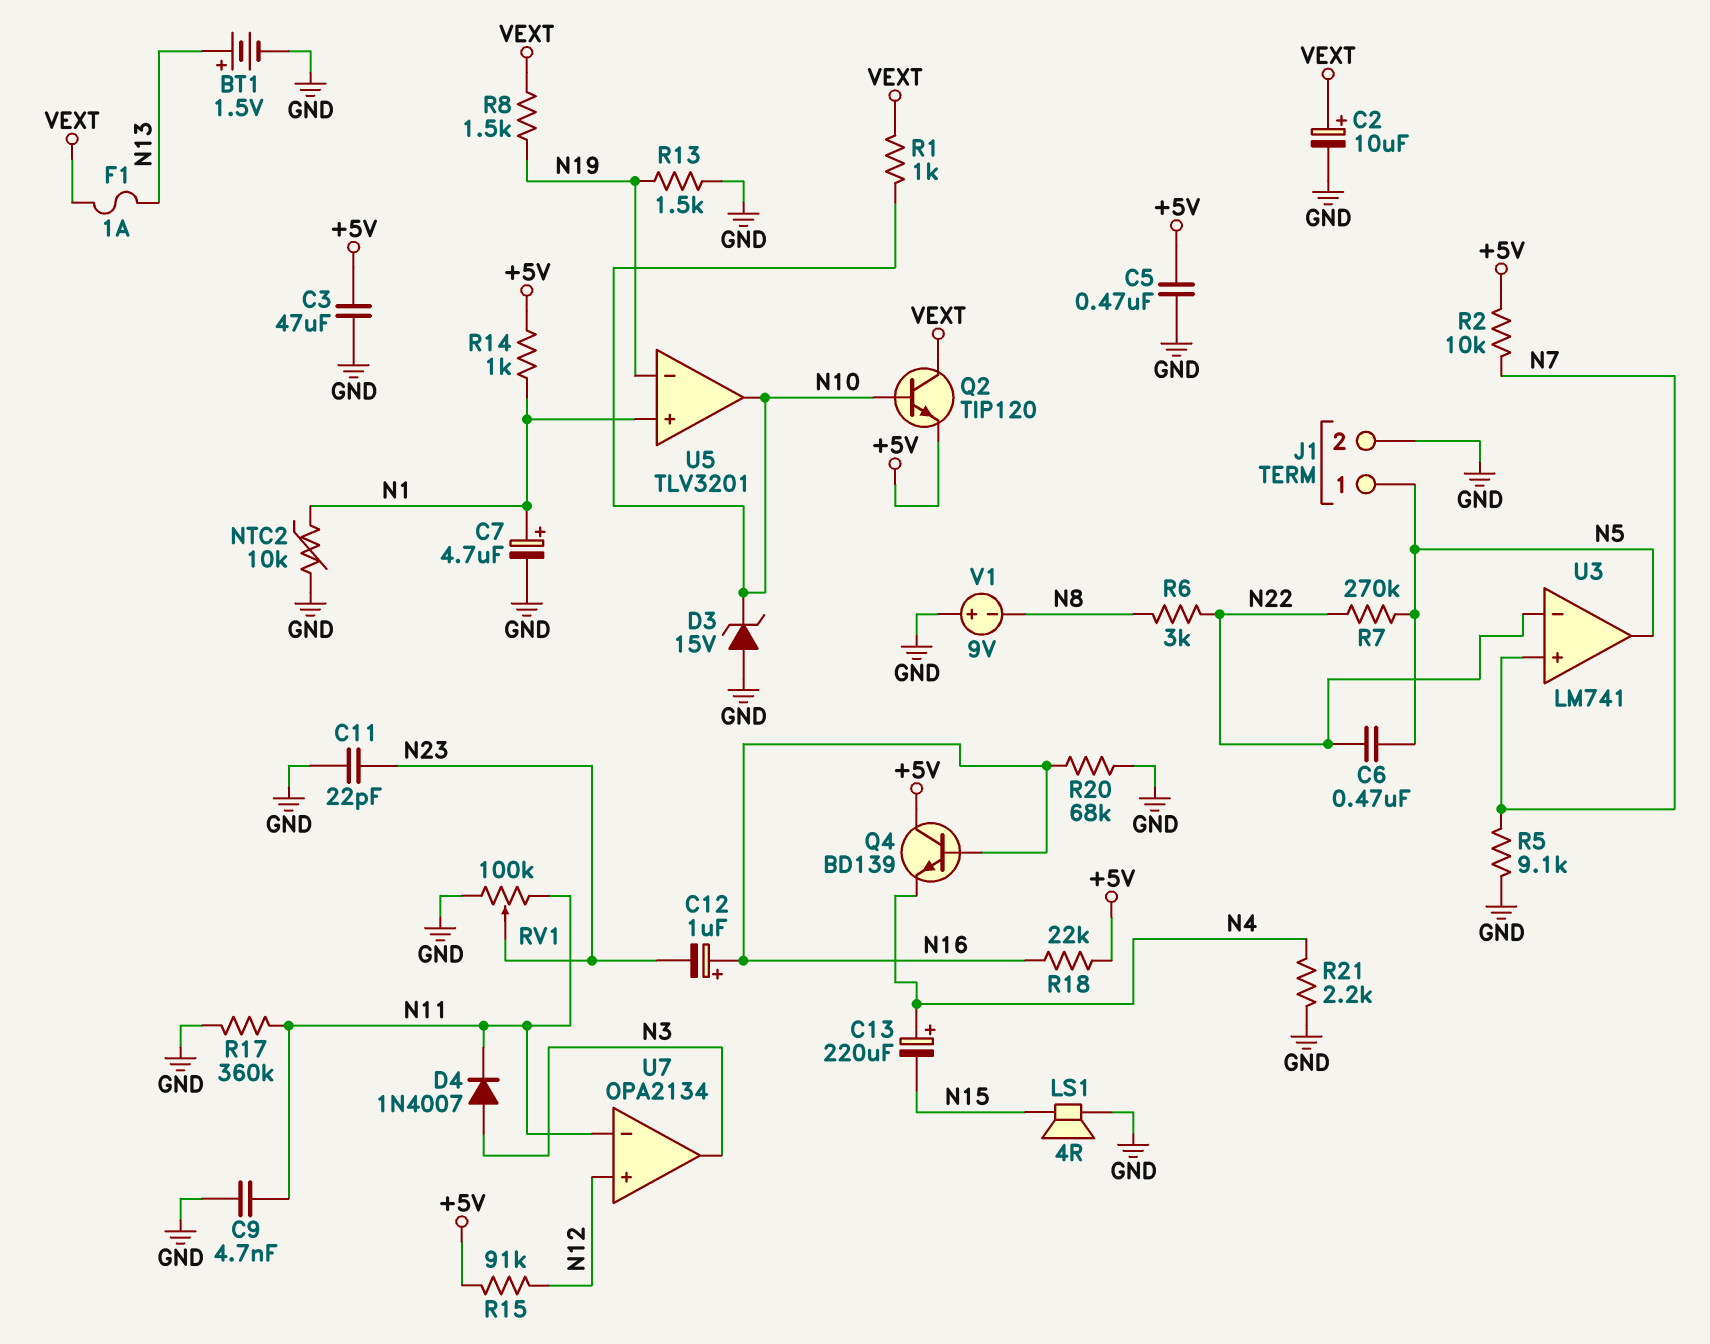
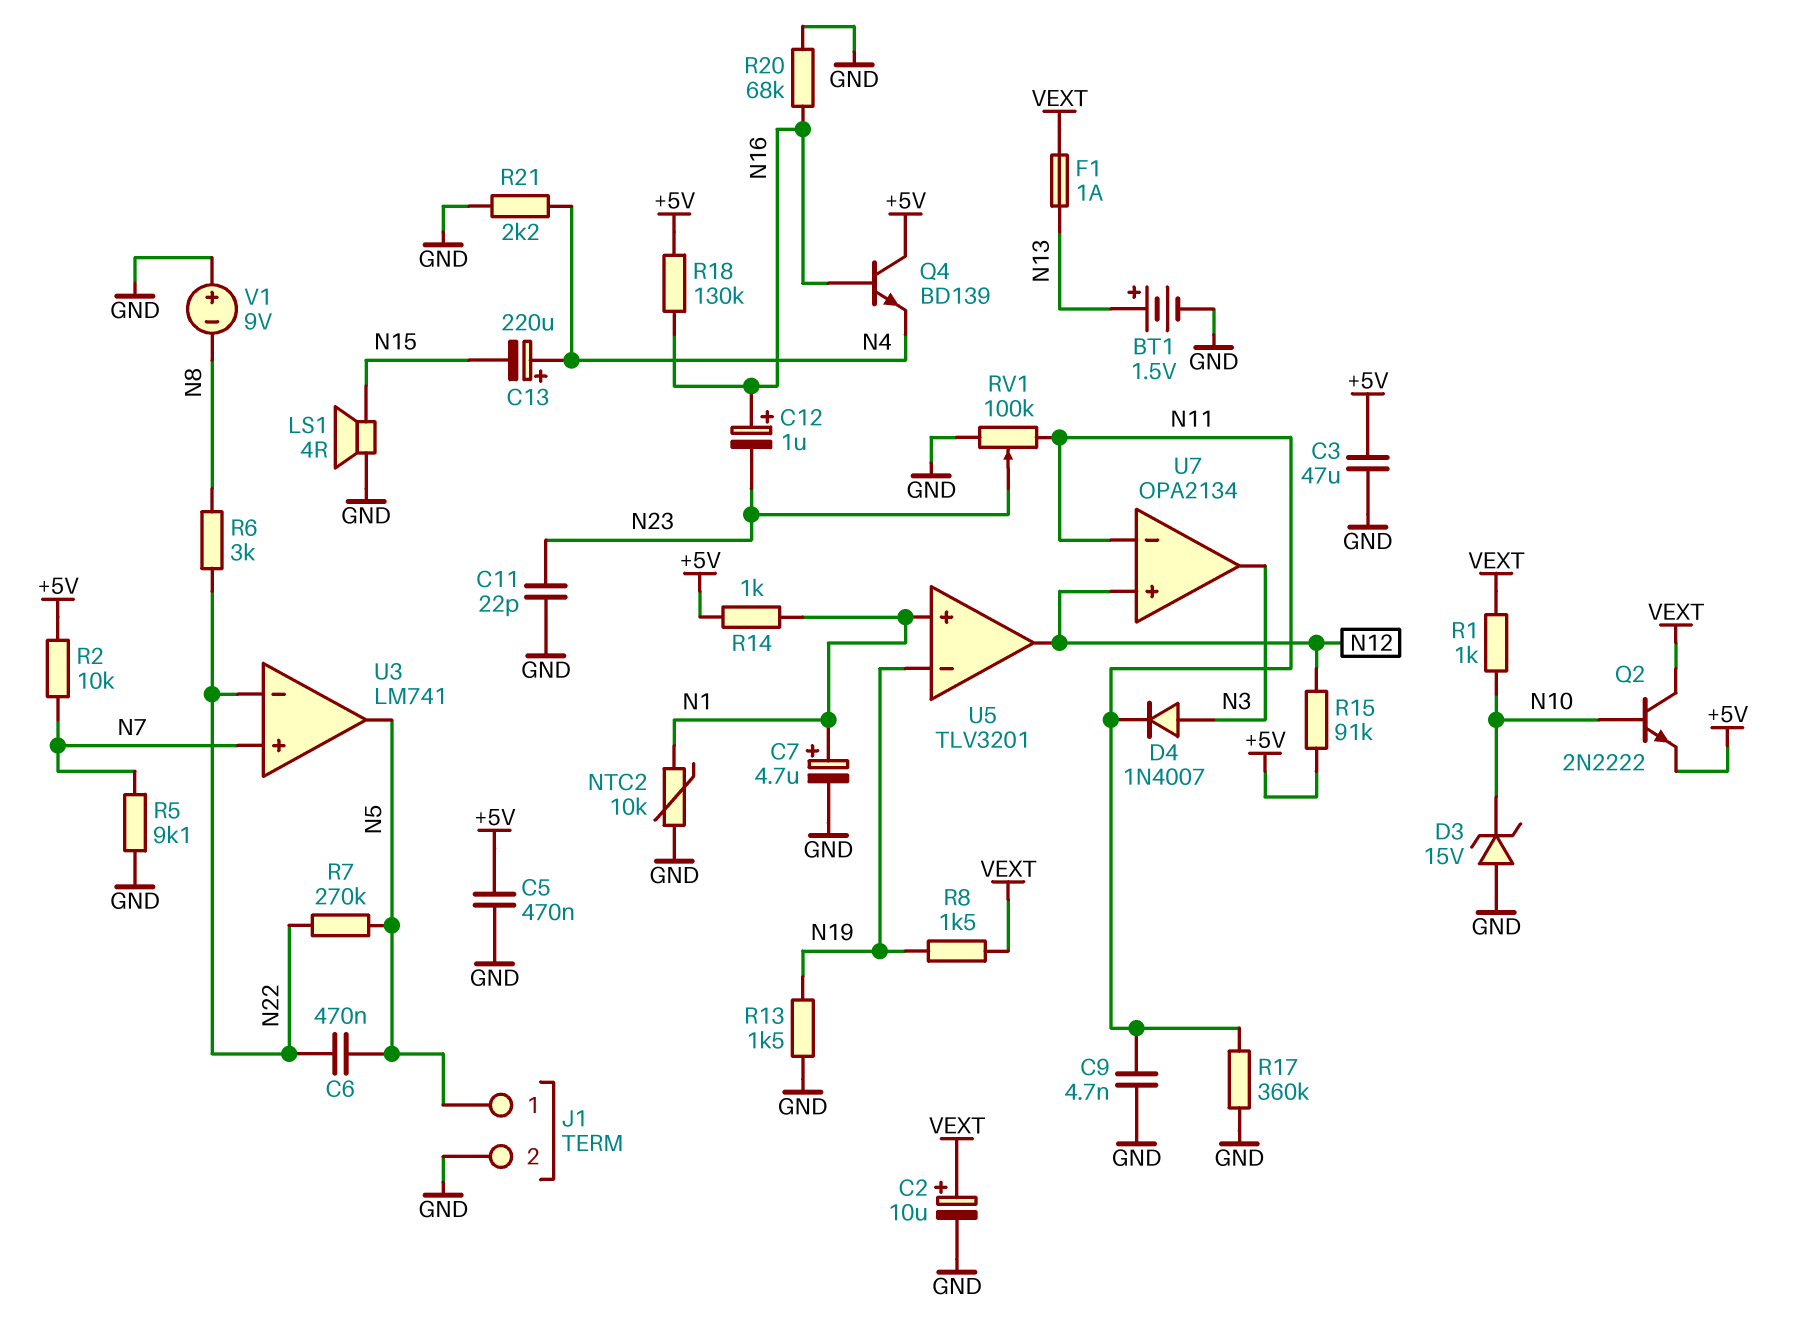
Q2: NPN TIP120 (B N10, C VEXT, E +5V) -> NPN 2N2222 (B N10, C VEXT, E +5V)
R18: 22k (+5V, N16) -> 130k (+5V, N16)
U5 pin out: N10 -> N12

